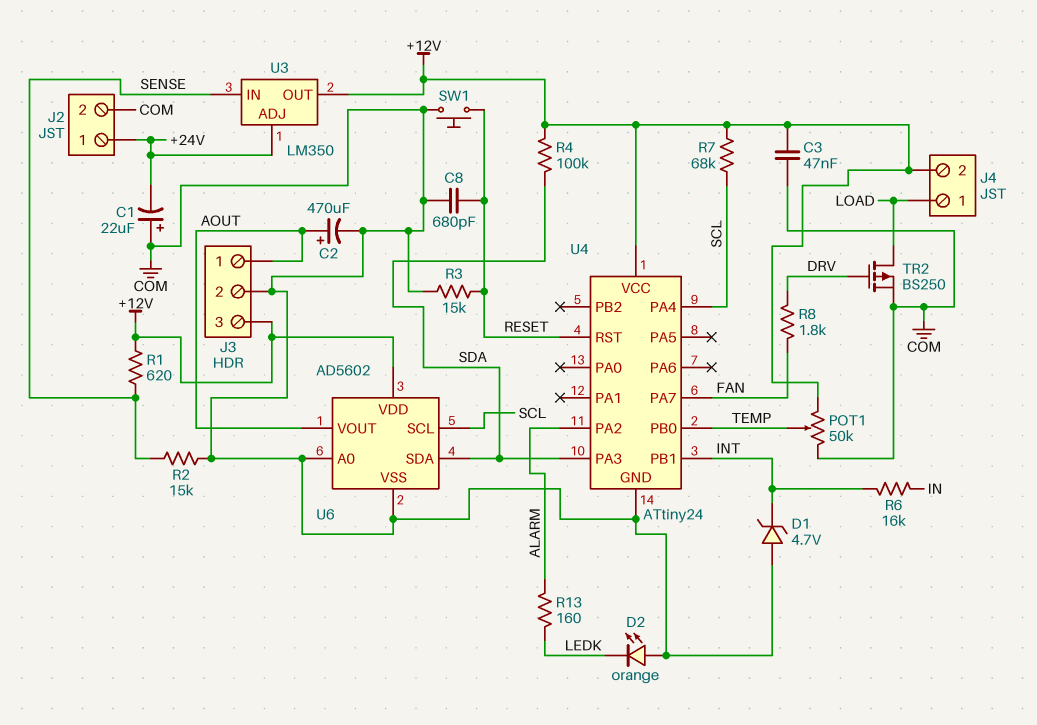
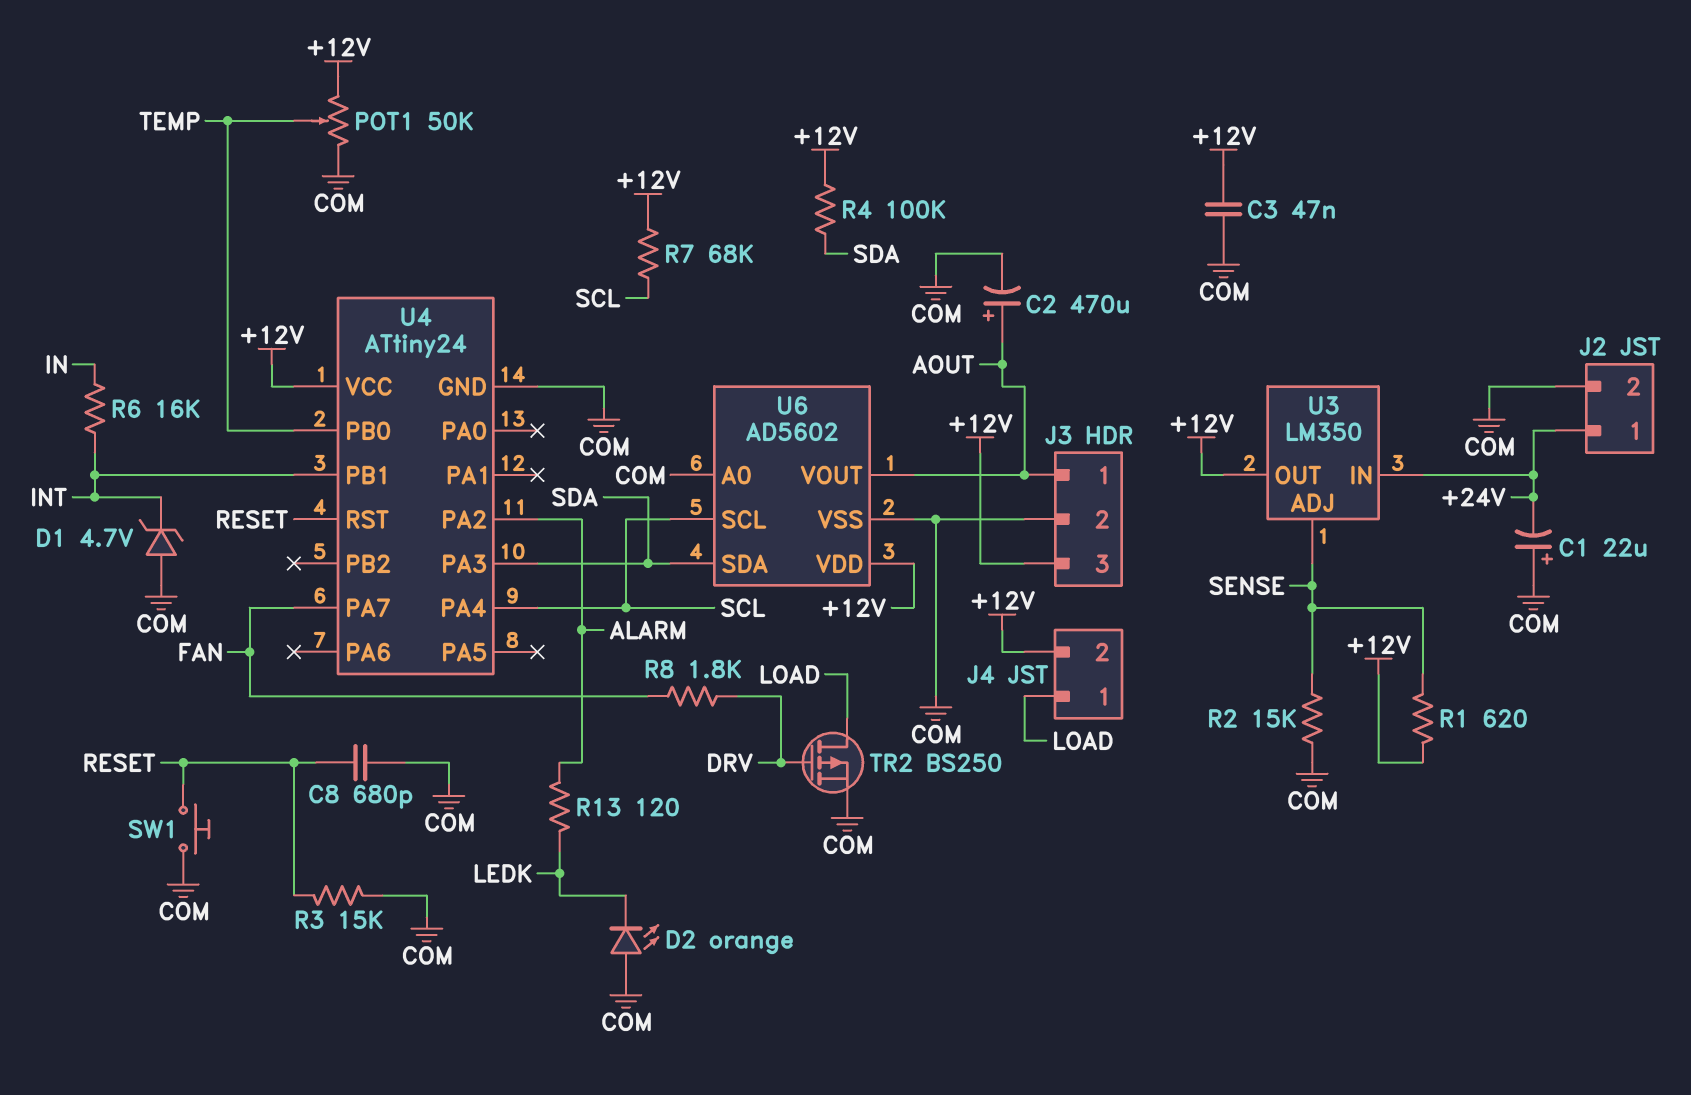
R13: 160 (ALARM, LEDK) -> 120 (ALARM, LEDK)
U3 pin ADJ: +24V -> SENSE
U3 pin IN: SENSE -> +24V

